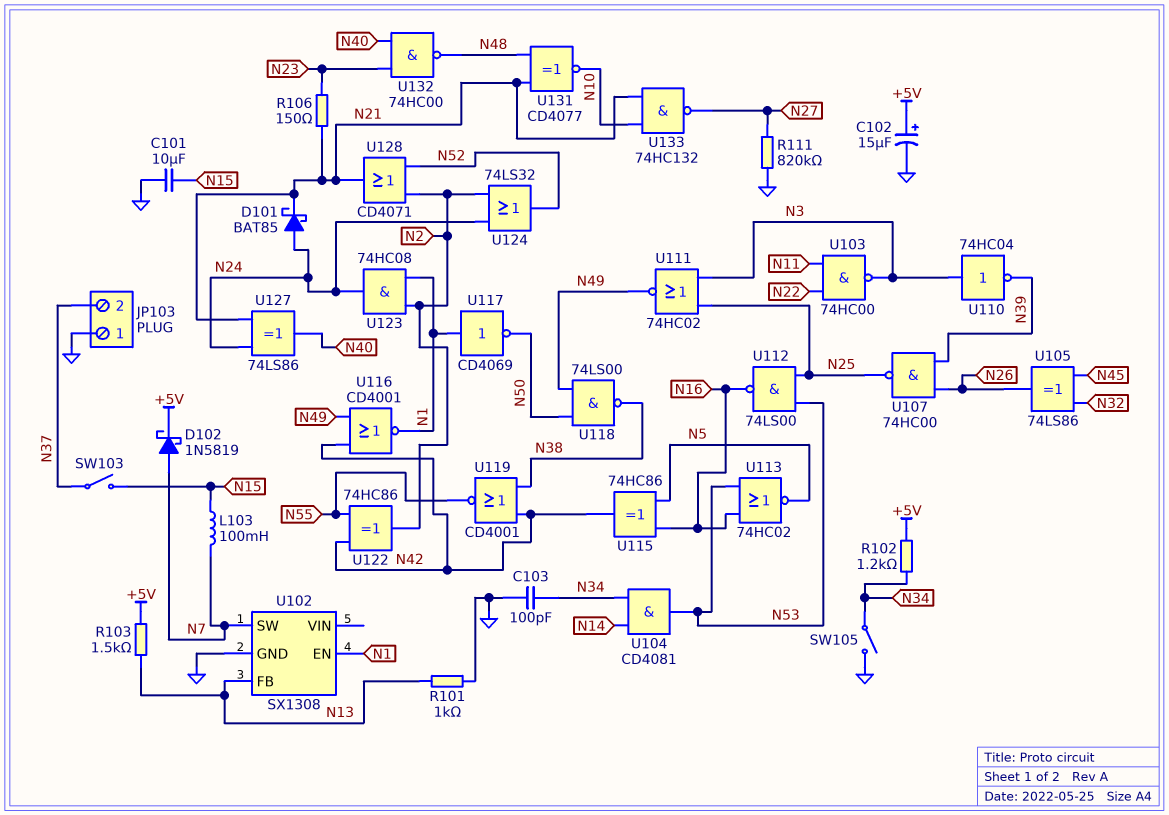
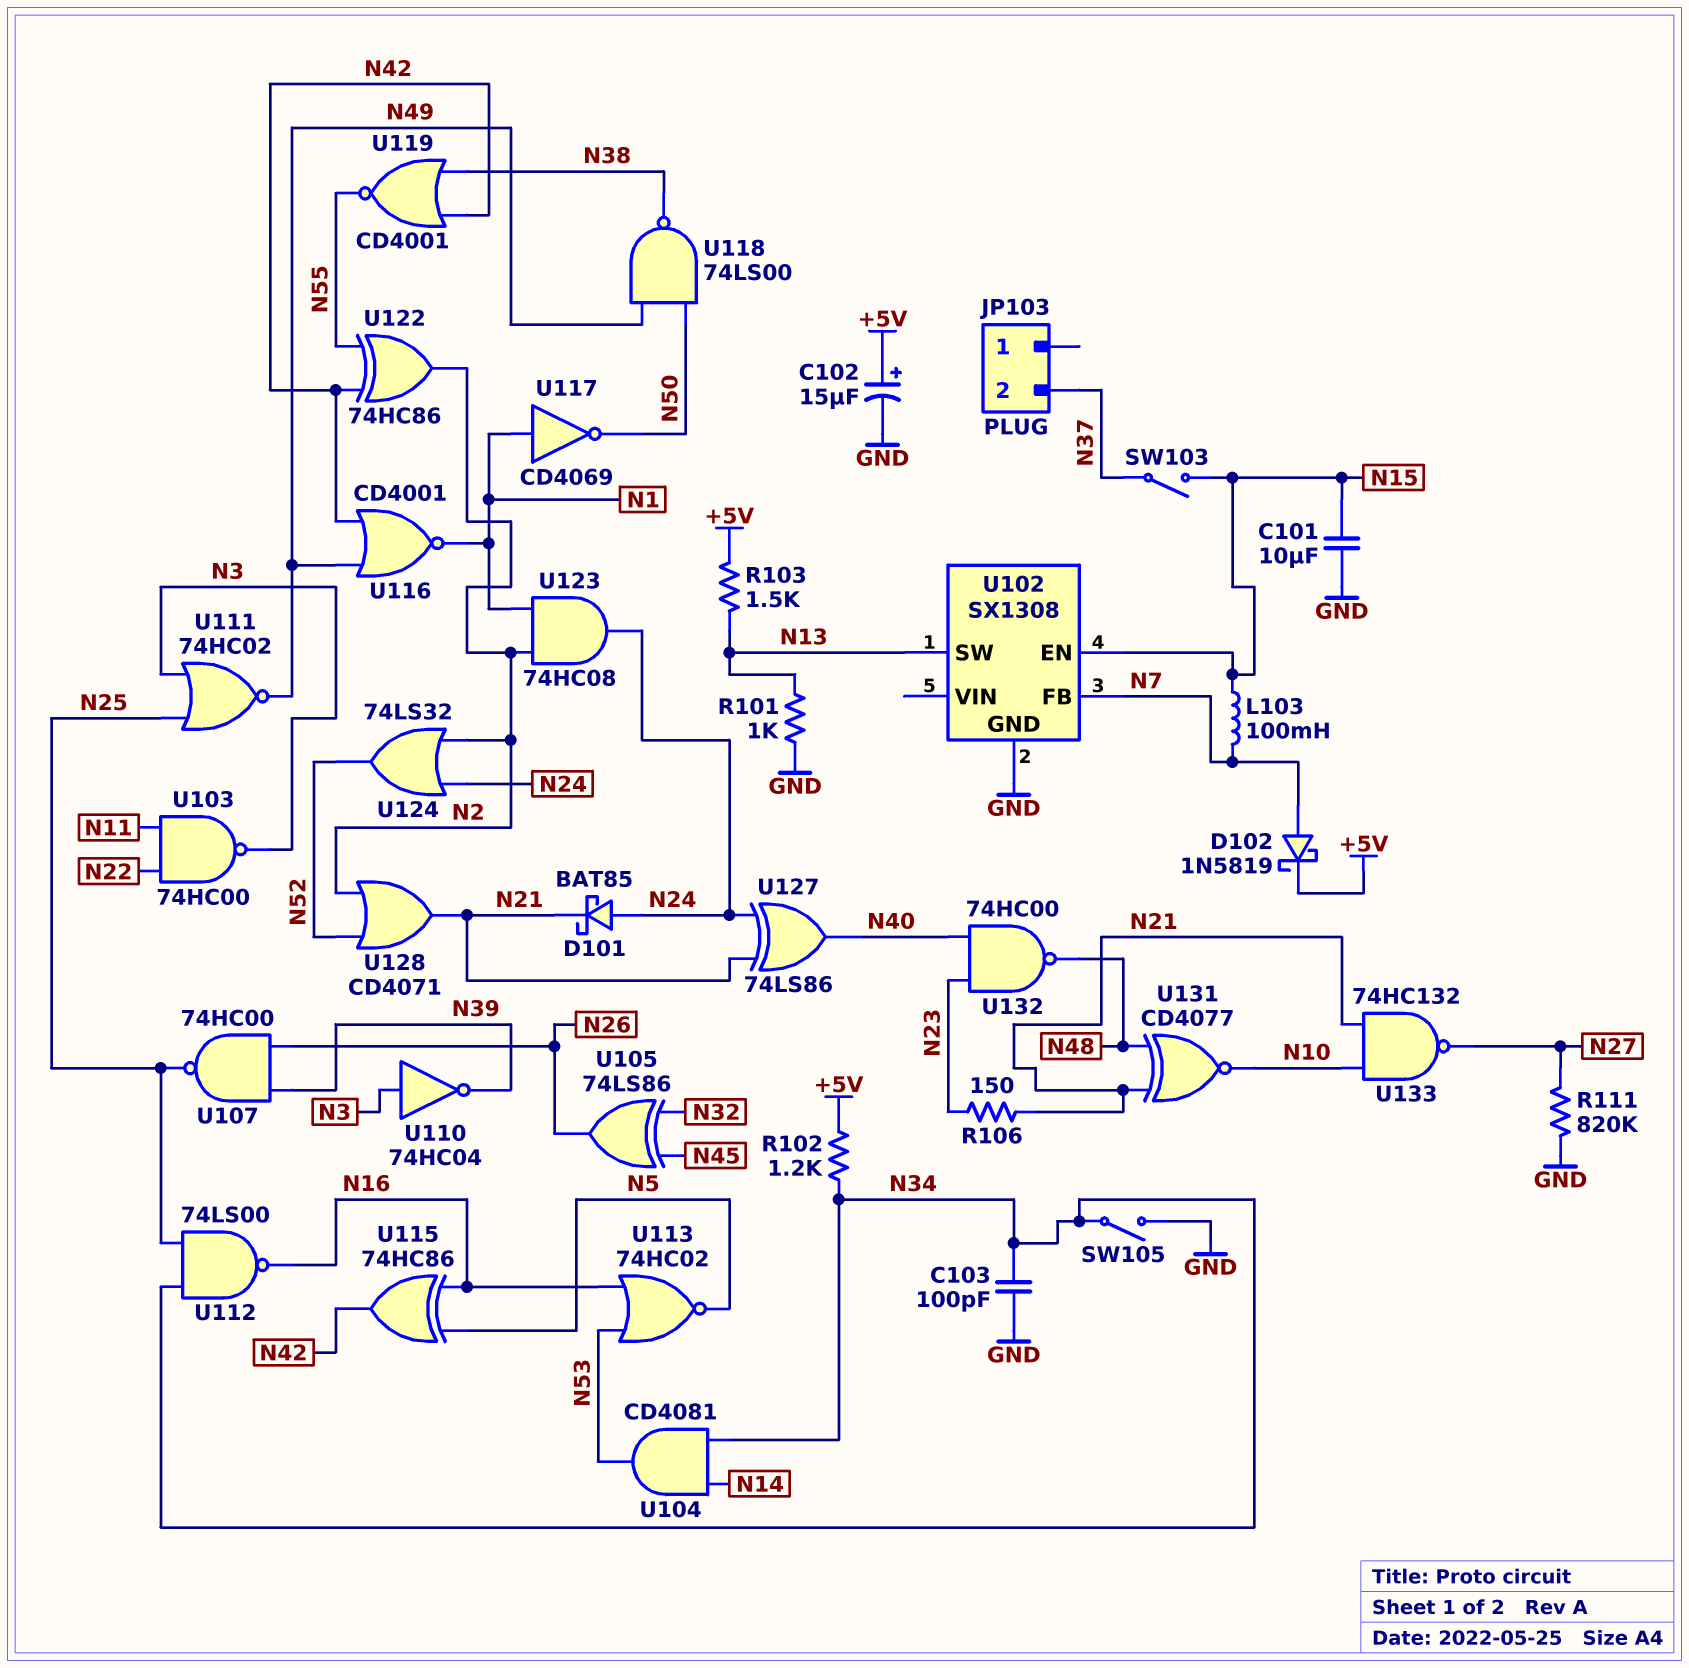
JP103 pin 1: GND -> none
U102 pin EN: N1 -> N15
U102 pin FB: N13 -> N7
U102 pin SW: N7 -> N13
U112: NAND 74LS00 (in N25, in N53, out N16) -> NAND 74LS00 (in N25, in N34, out N16)

